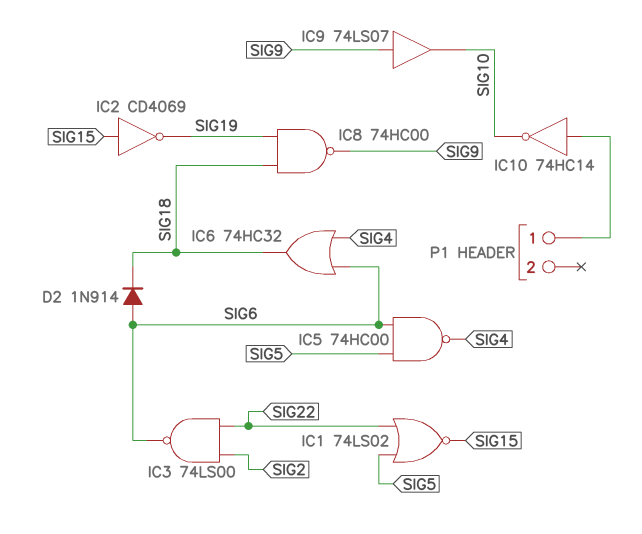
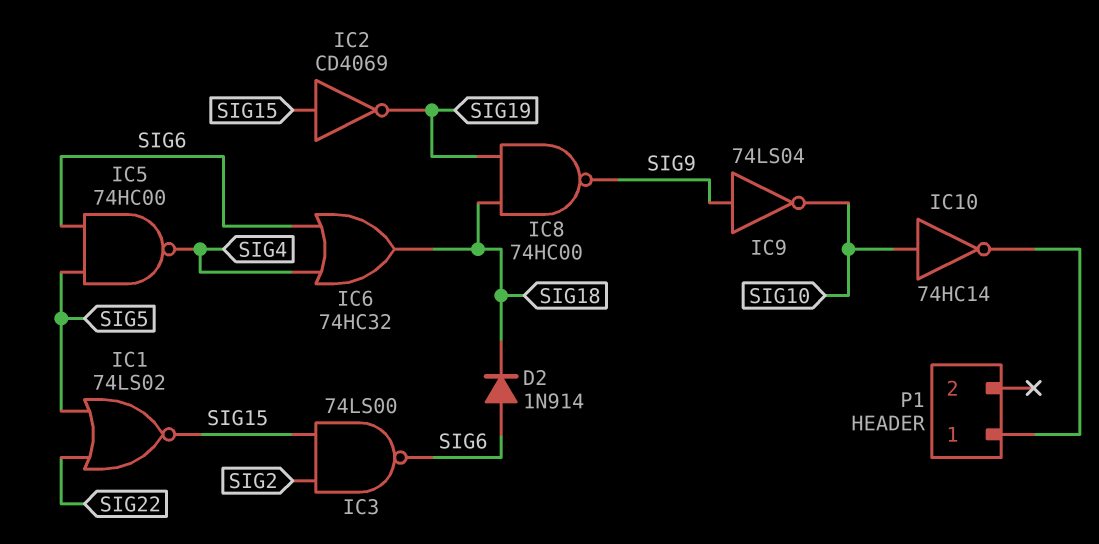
IC3: NAND 74LS00 (in SIG2, in SIG22, out SIG6) -> NAND 74LS00 (in SIG2, in SIG15, out SIG6)
IC9: buffer 74LS07 (in SIG9, out SIG10) -> NOT 74LS04 (in SIG9, out SIG10)
IC10: NOT 74HC14 (in P1/1, out SIG10) -> NOT 74HC14 (in SIG10, out P1/1)

